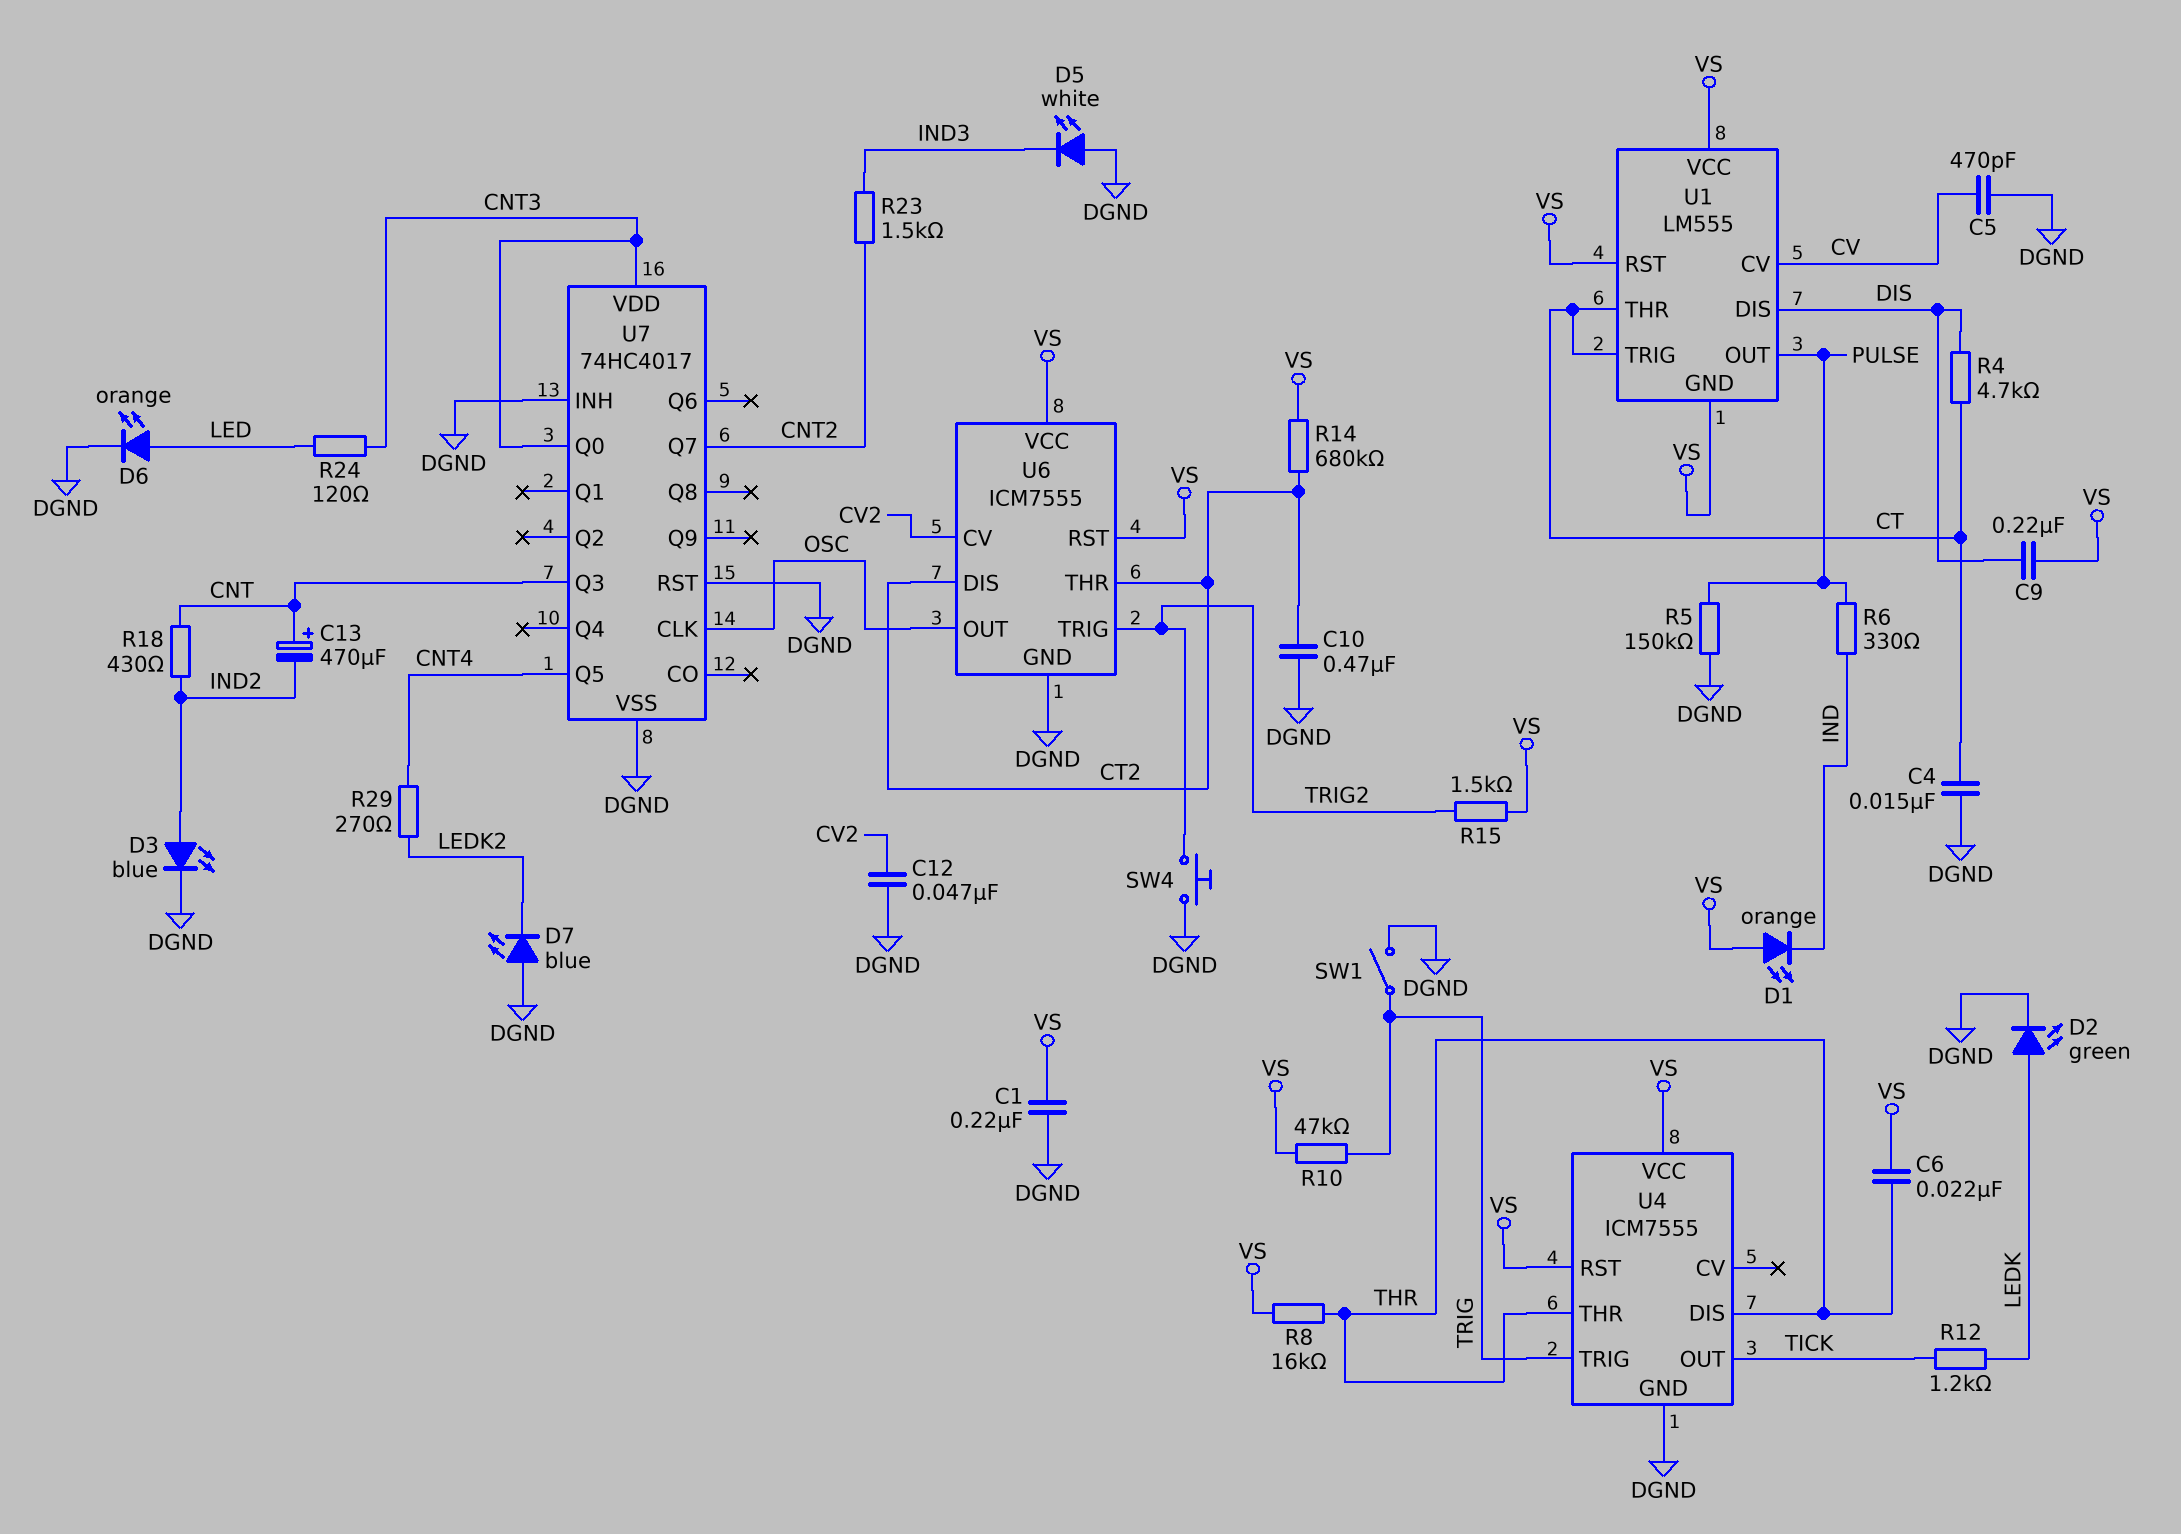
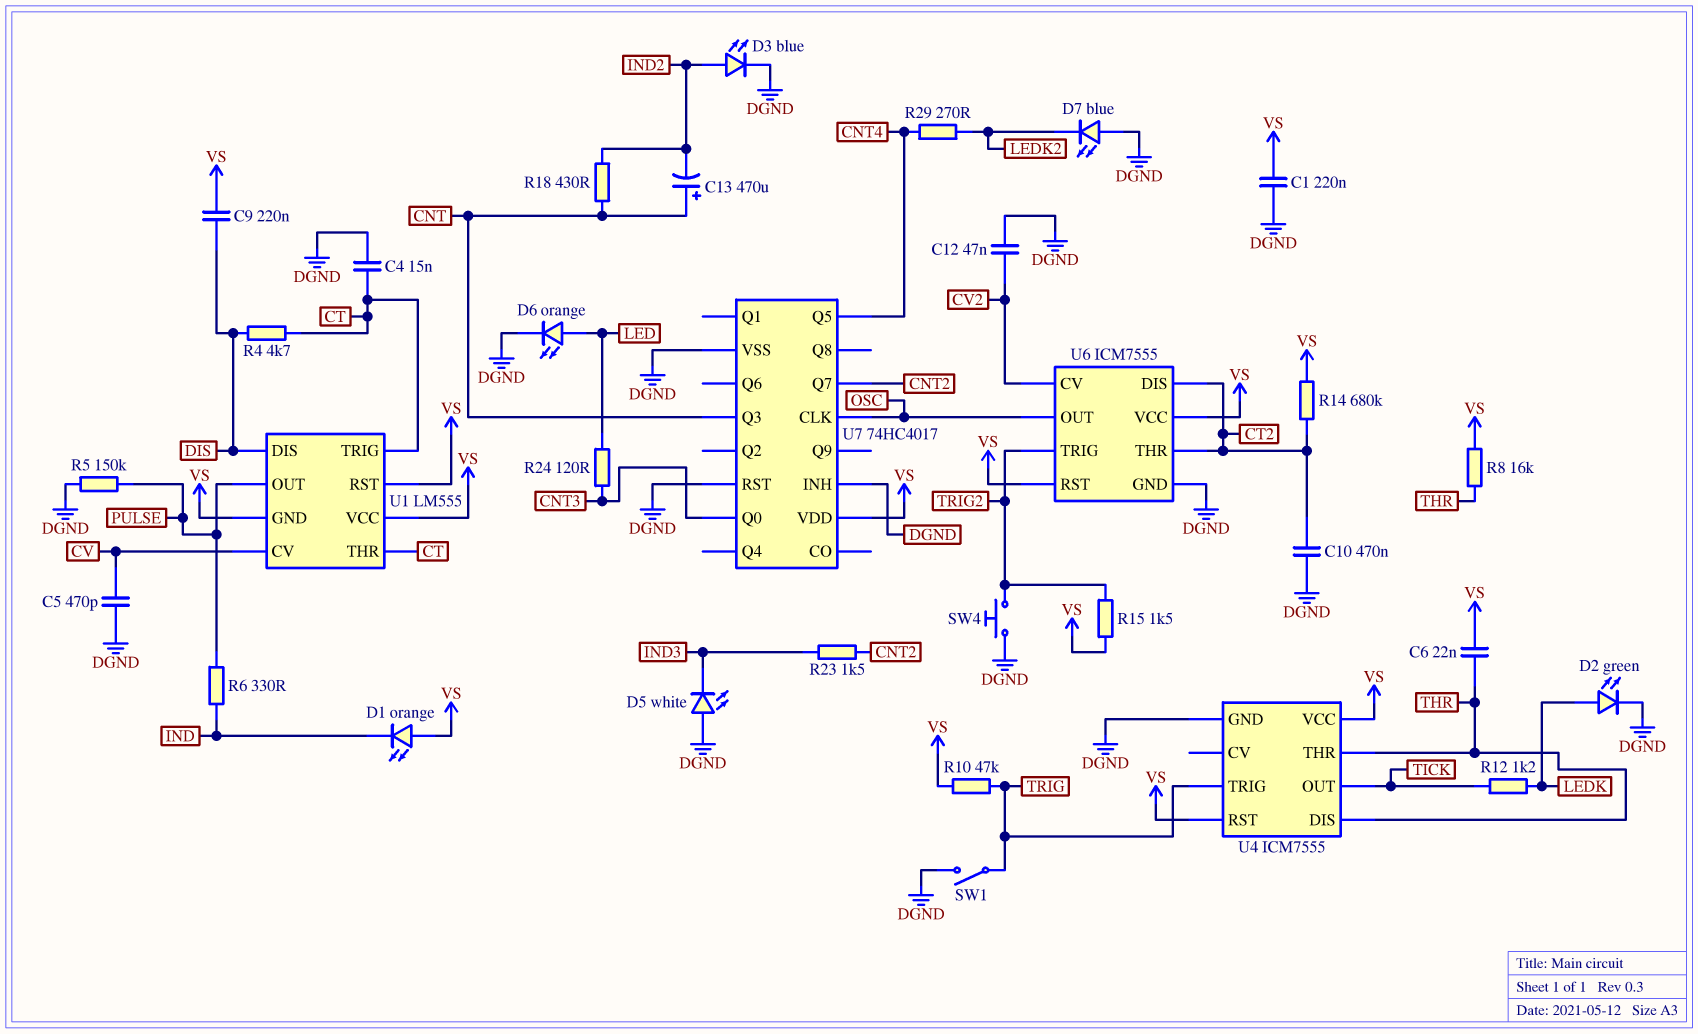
U7 pin VDD: CNT3 -> VS

